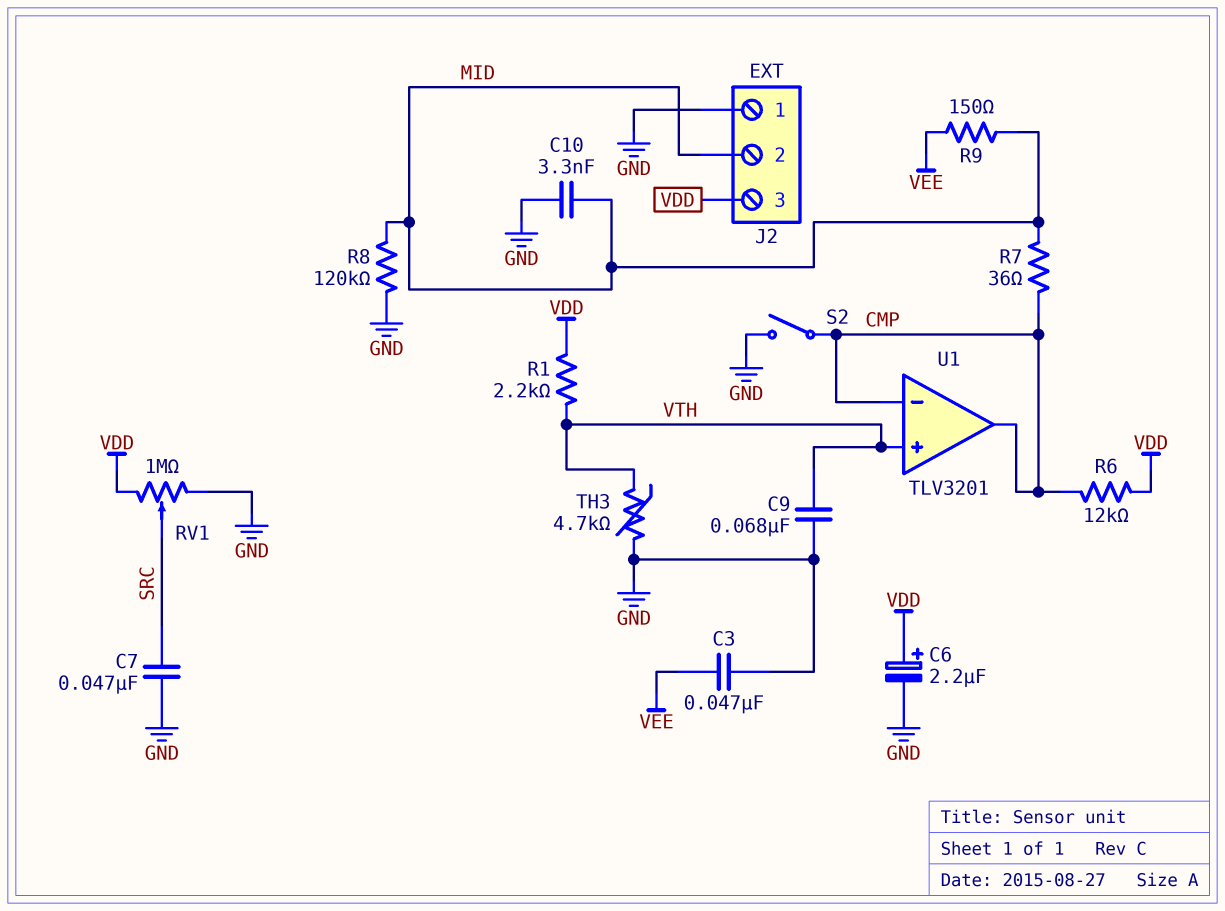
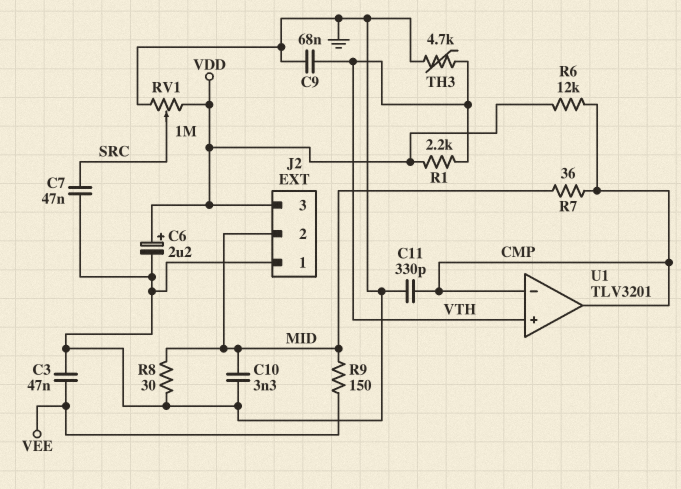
C11: none -> 330pF (CMP, GND)
R8: 120k (GND, MID) -> 30 (GND, MID)
S2: switch (CMP, GND) -> none

